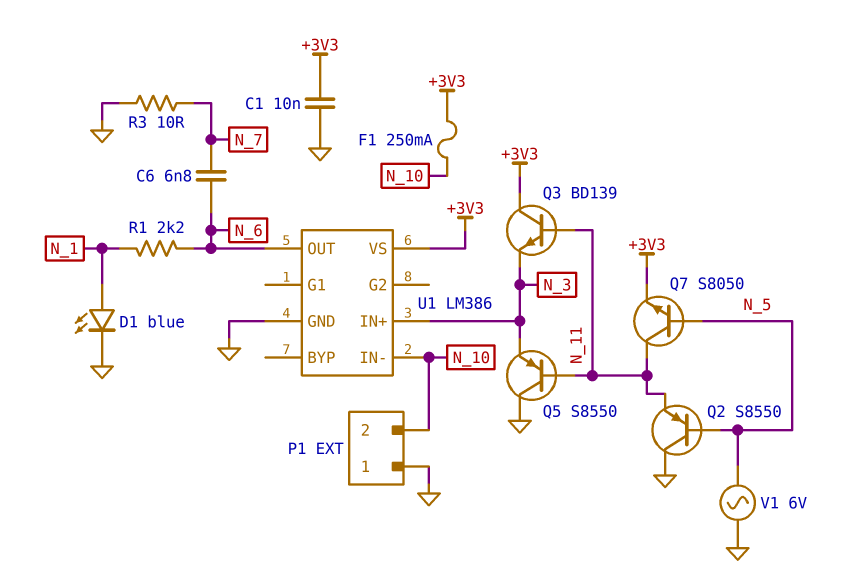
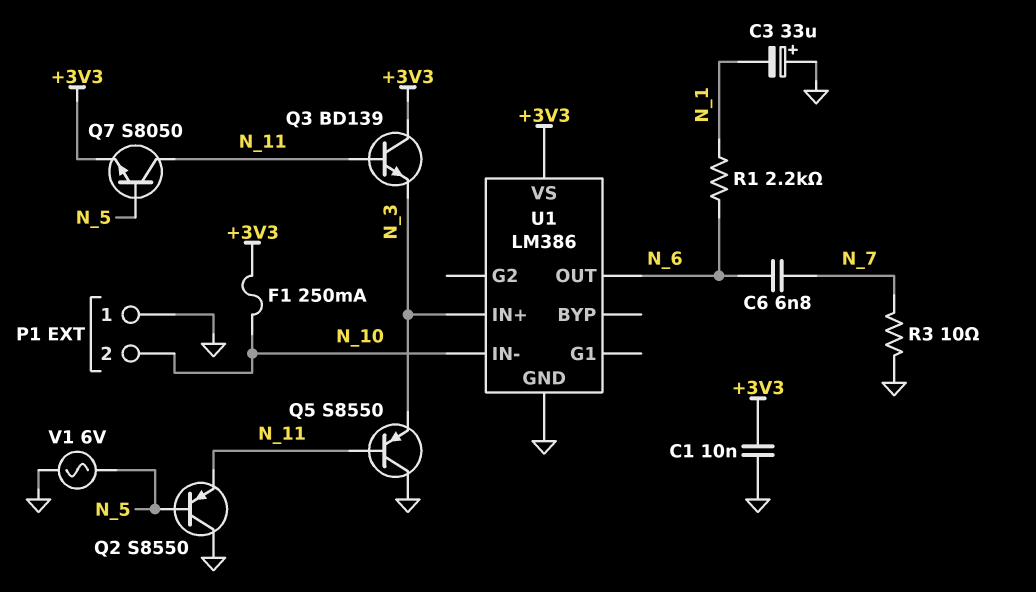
C3: none -> 33uF (plus GND, minus N_1)
D1: LED blue (A N_1, K GND) -> none

